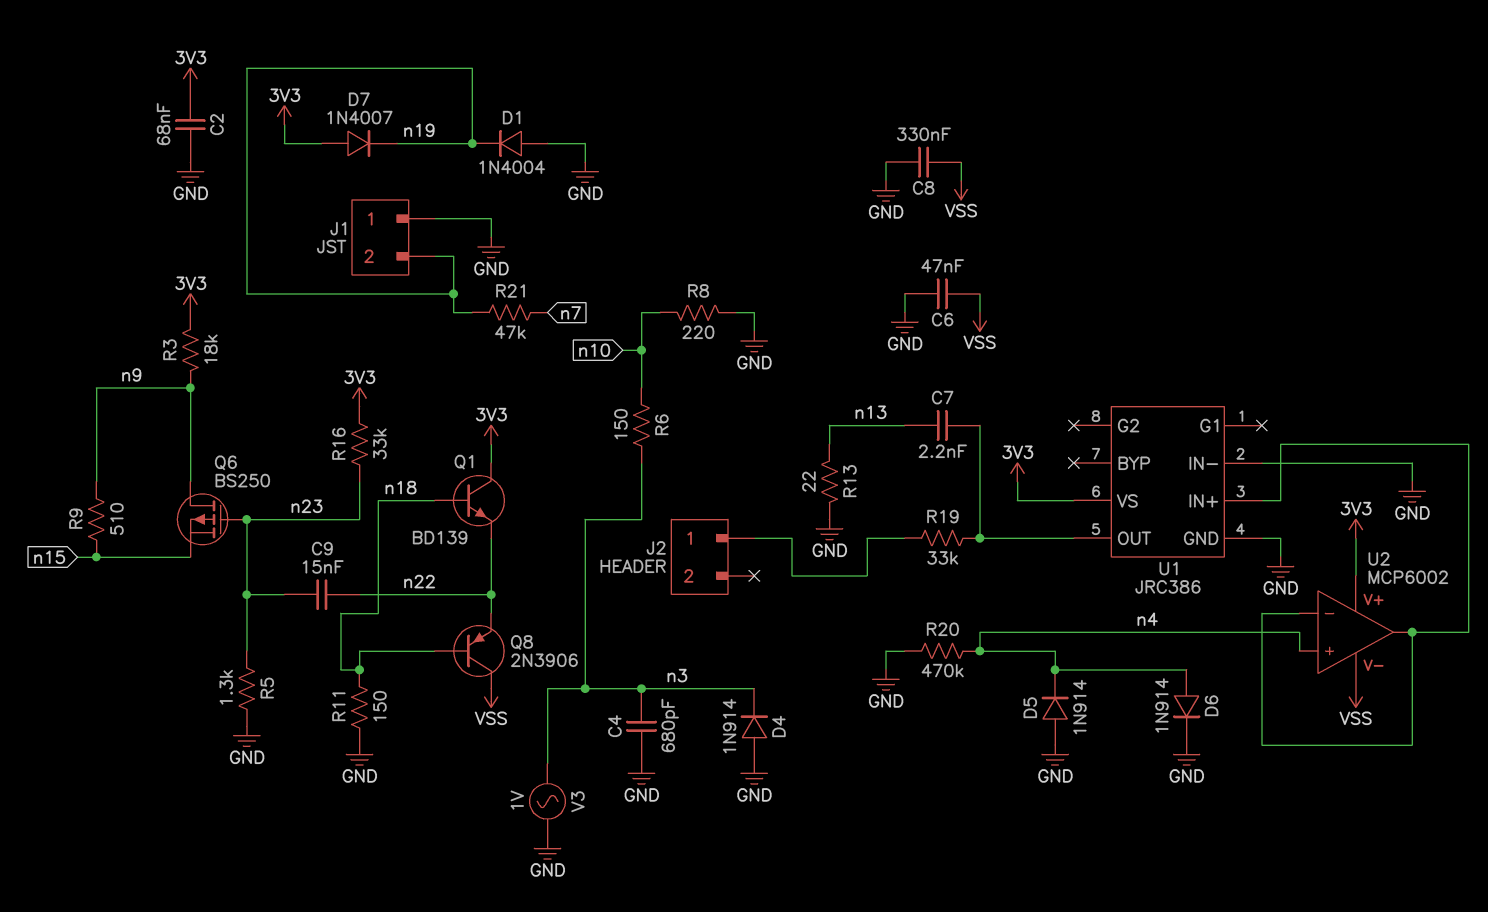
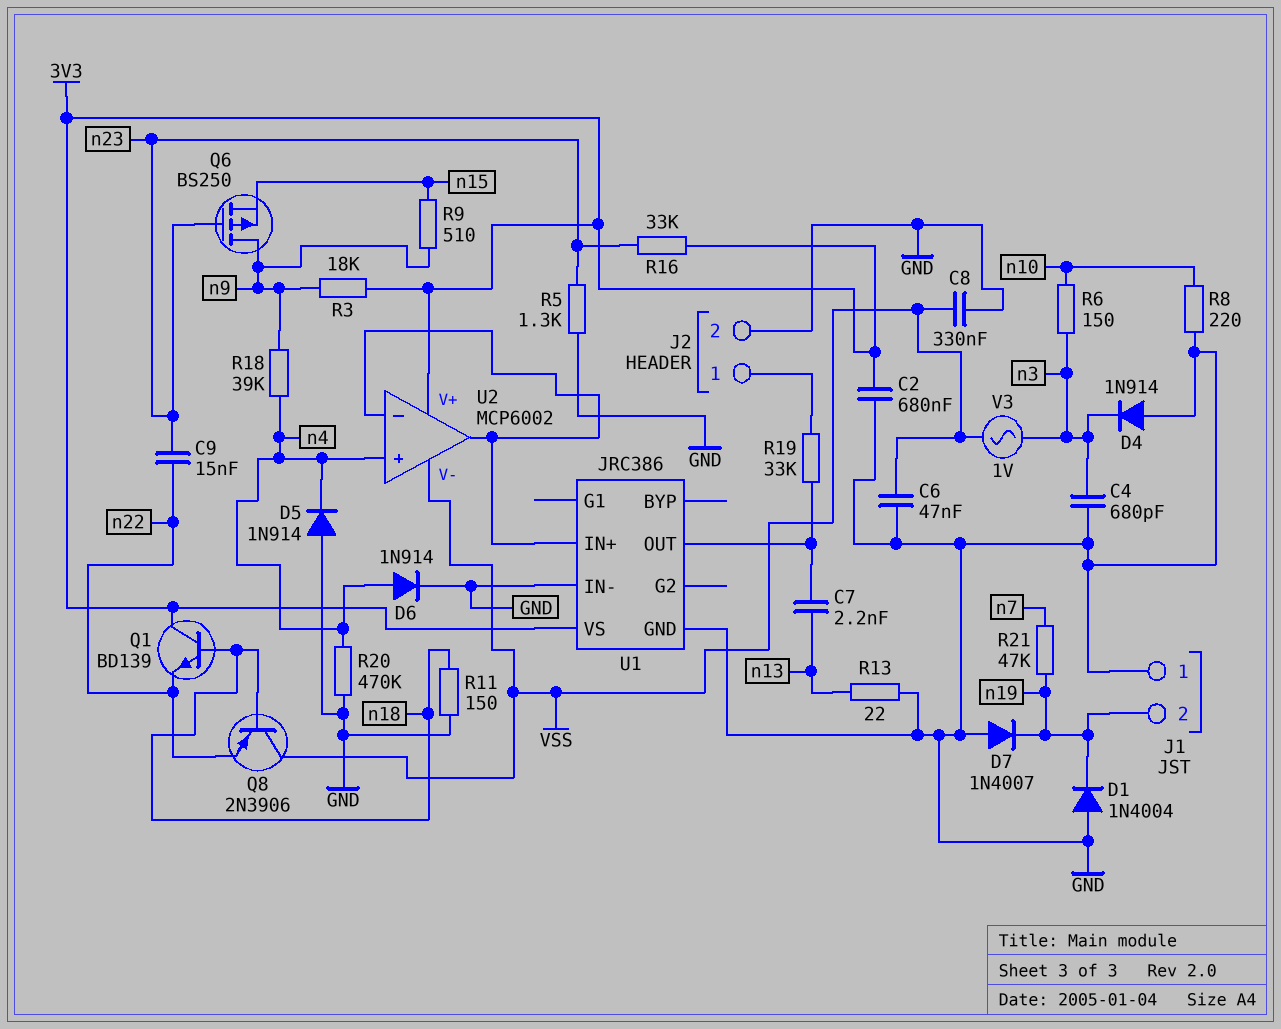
C2: 68nF (3V3, GND) -> 680nF (3V3, GND)
D7: diode 1N4007 (A 3V3, K n19) -> diode 1N4007 (A GND, K n19)
J2 pin 2: none -> GND
R18: none -> 39k (n4, n9)
V3: AC 1V (GND, n3) -> AC 1V (VSS, n3)

